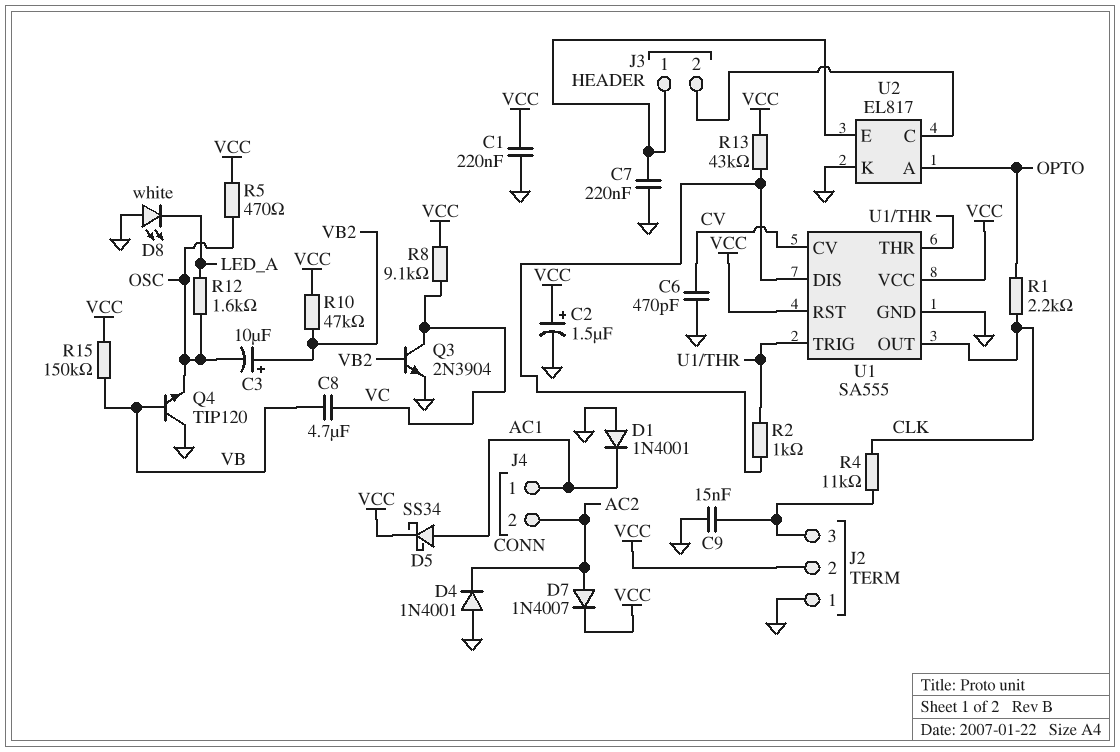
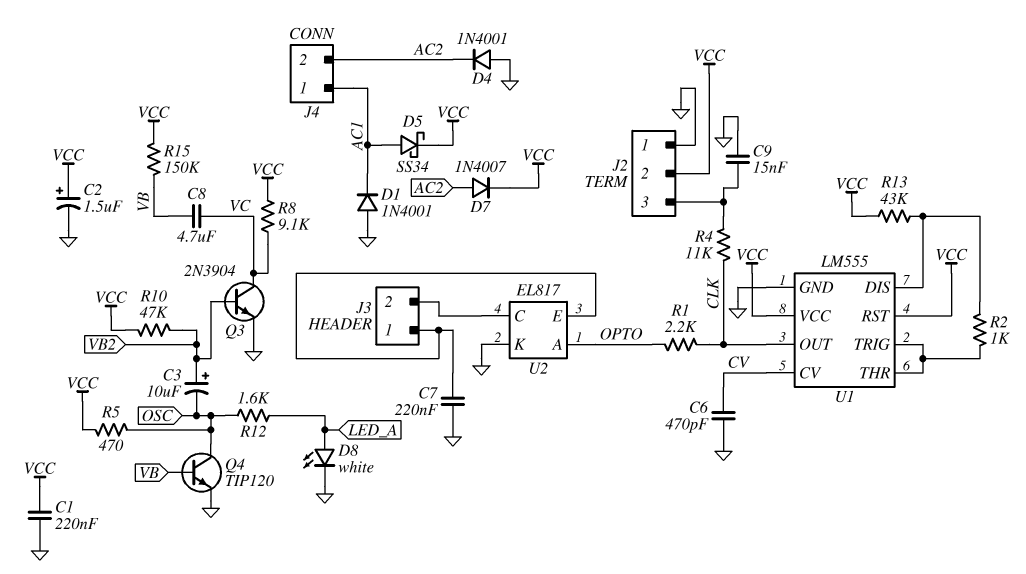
D8: LED white (A GND, K LED_A) -> LED white (A LED_A, K GND)
Q4: NPN TIP120 (B VB, C GND, E OSC) -> NPN TIP120 (B VB, C OSC, E GND)
U1: SA555 -> LM555

